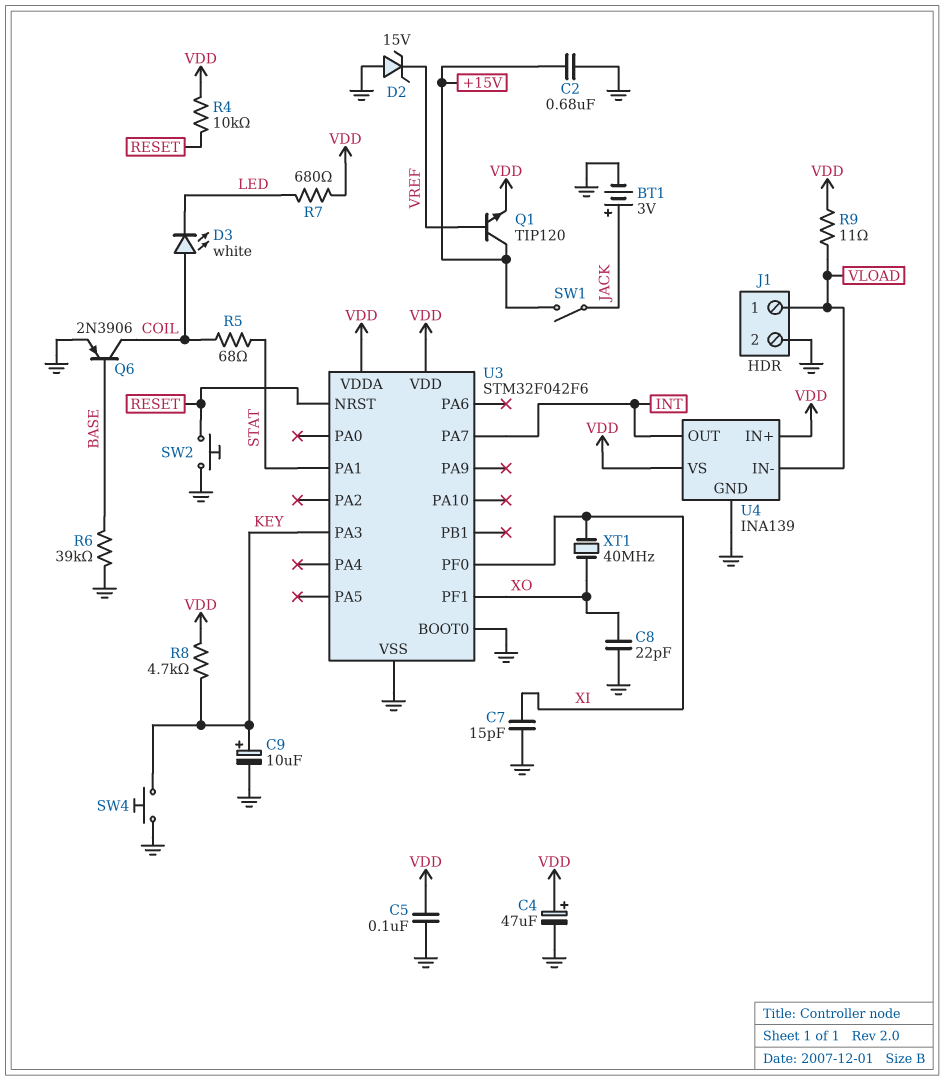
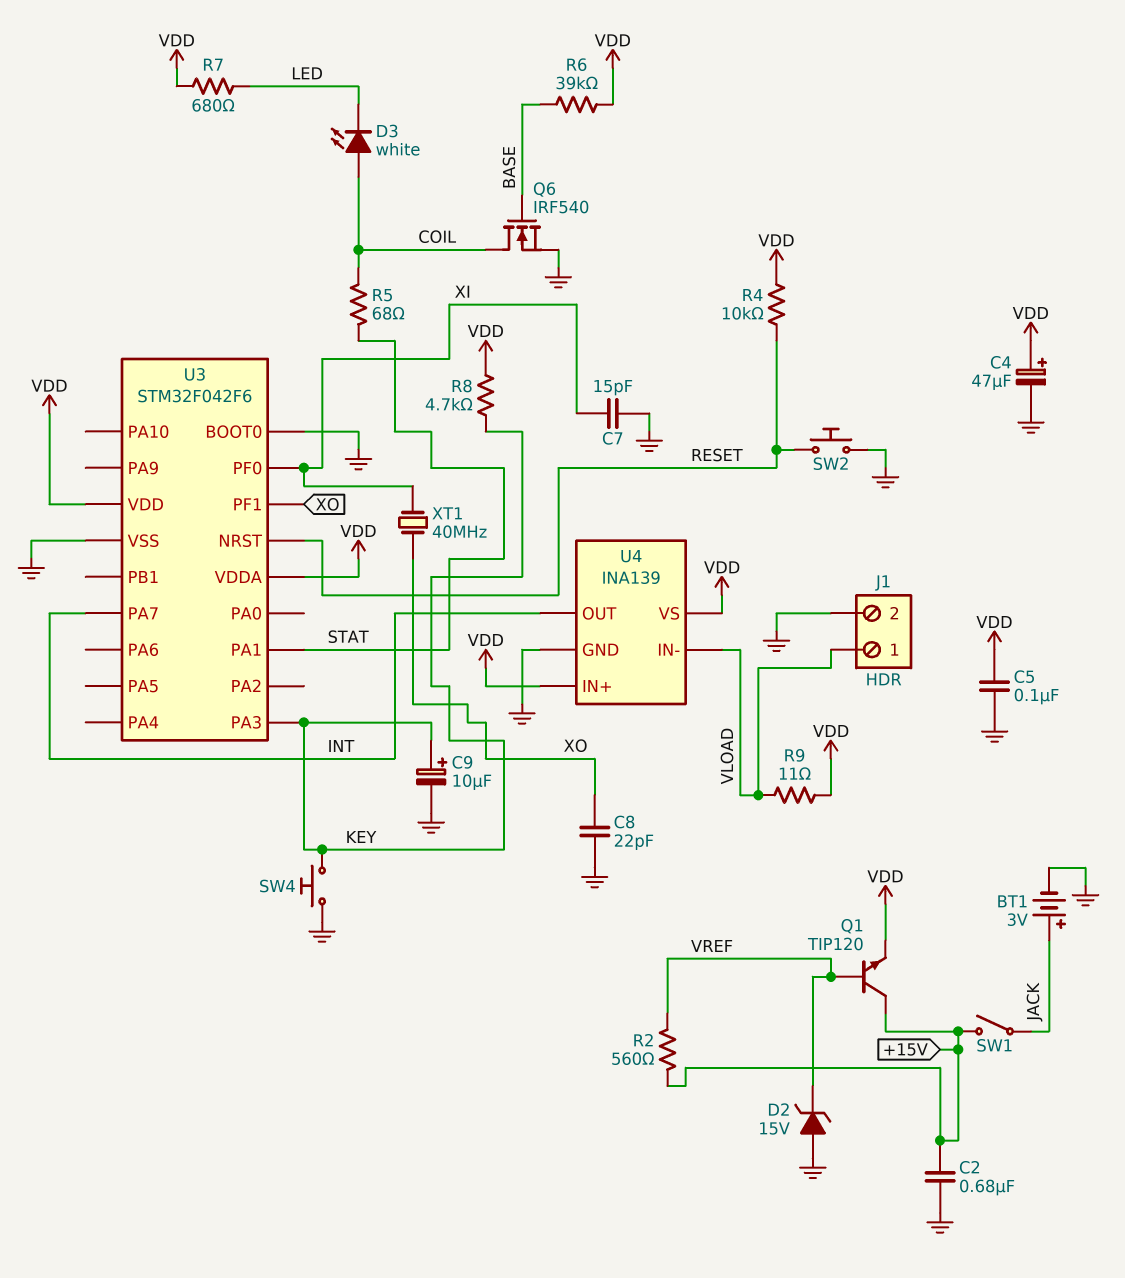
Q6: PNP 2N3906 (B BASE, C COIL, E GND) -> NMOS IRF540 (G BASE, D COIL, S GND)
R2: none -> 560 (+15V, VREF)
R6: 39k (BASE, GND) -> 39k (BASE, VDD)

